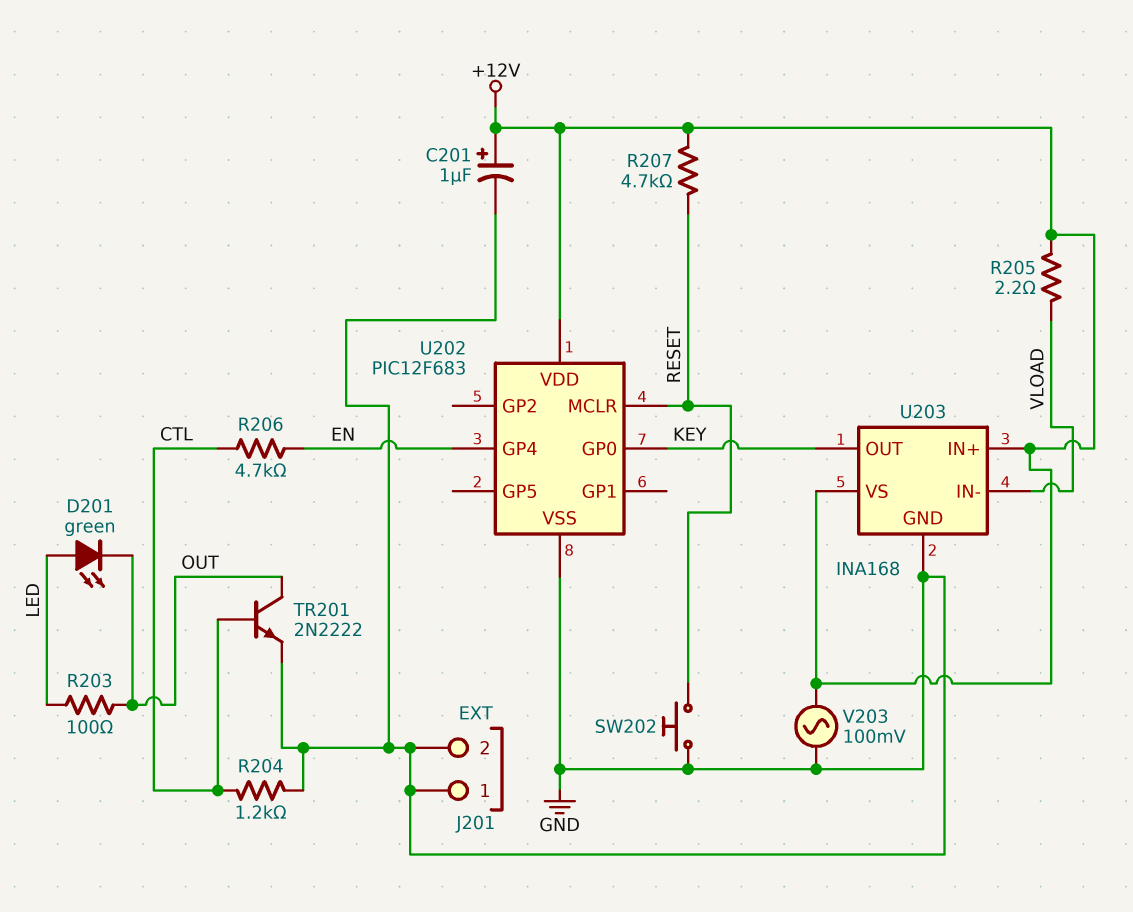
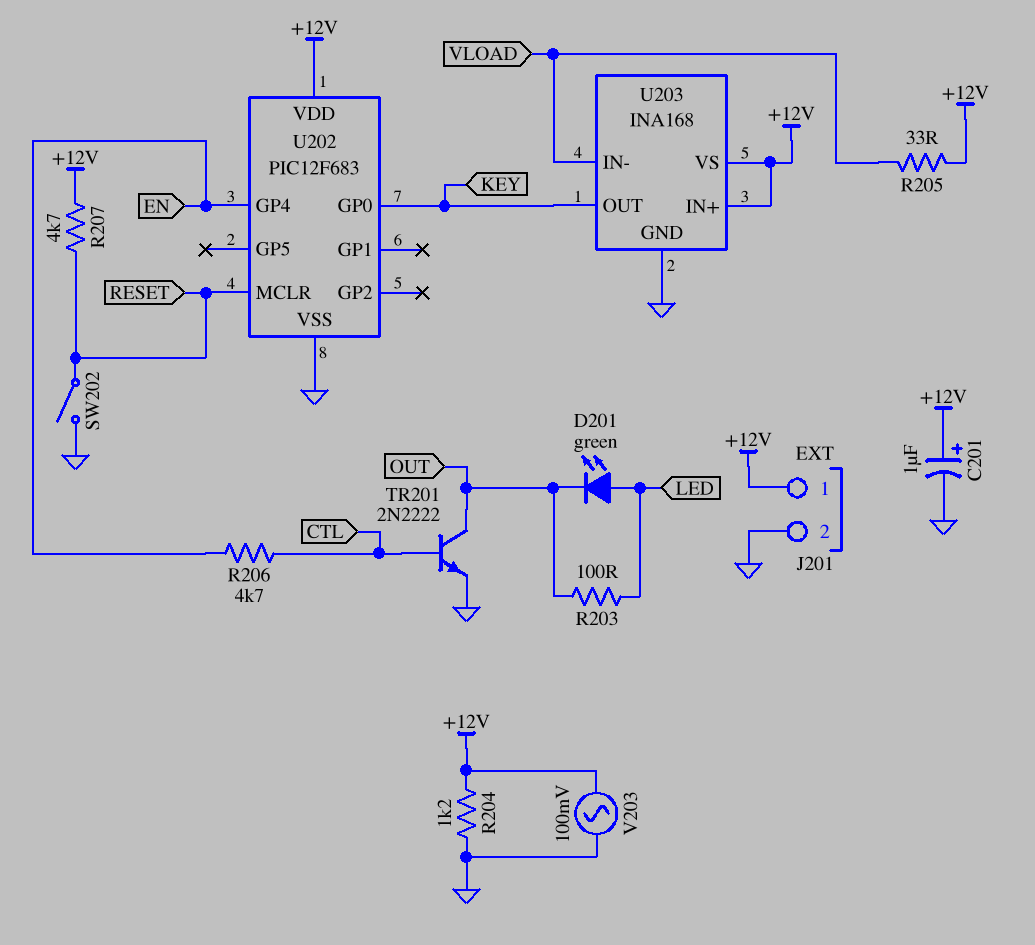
J201 pin 1: GND -> +12V
R204: 1.2k (CTL, GND) -> 1.2k (+12V, GND)
R205: 2.2 (+12V, VLOAD) -> 33 (+12V, VLOAD)
SW202: button (GND, RESET) -> switch (GND, RESET)

